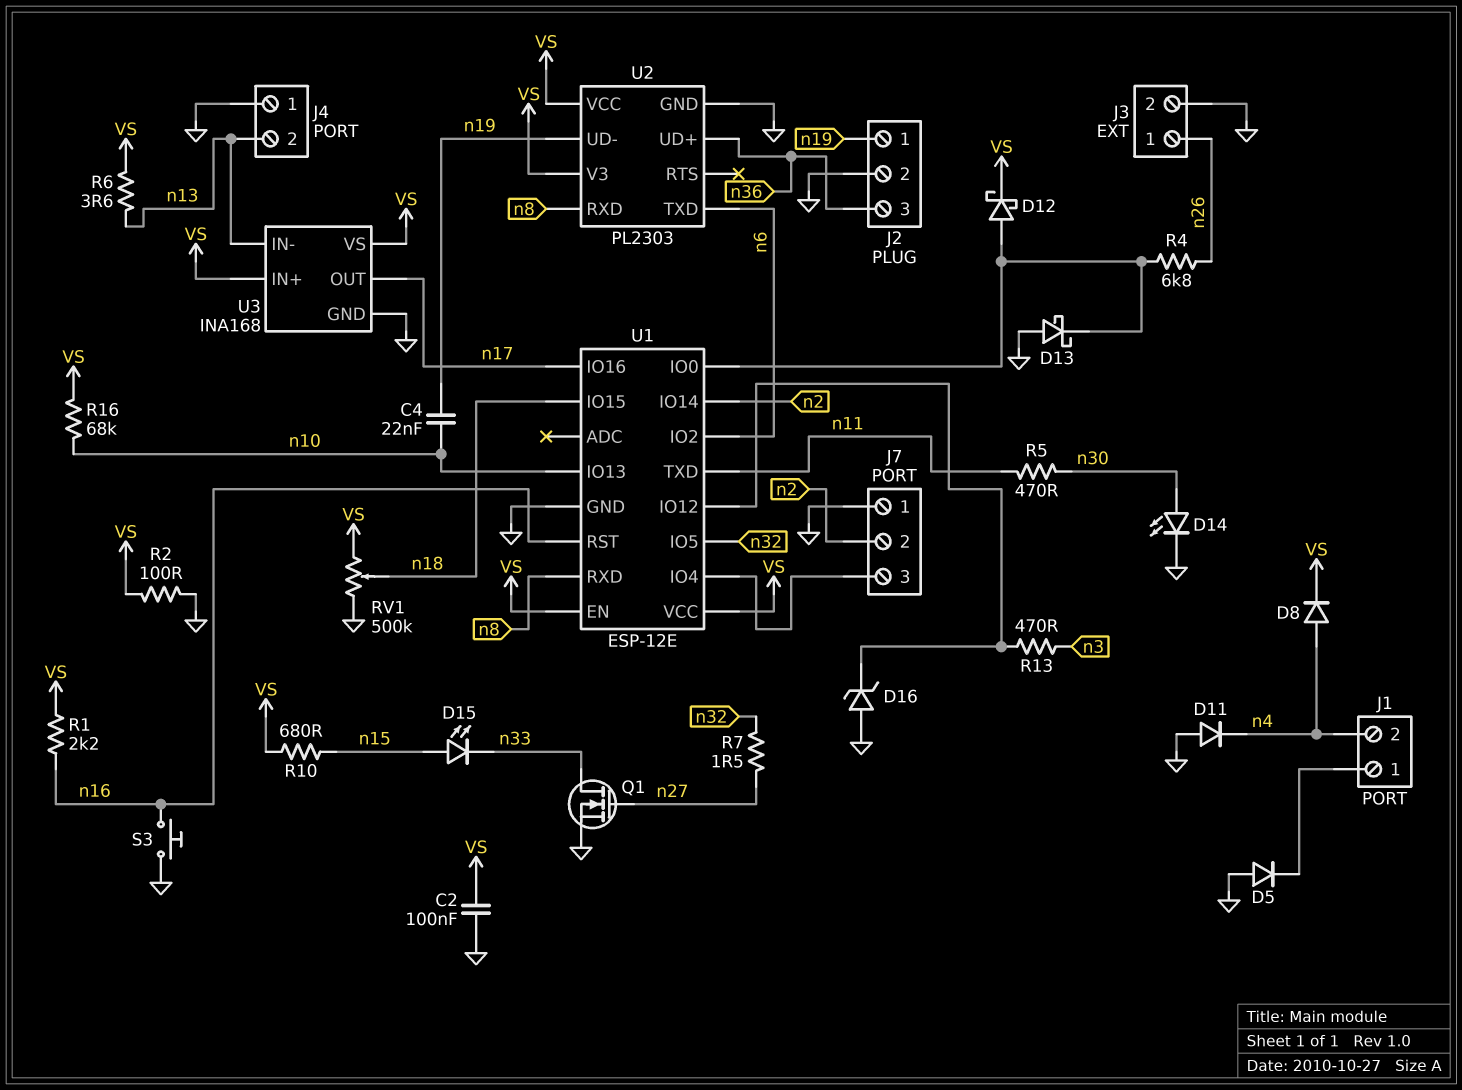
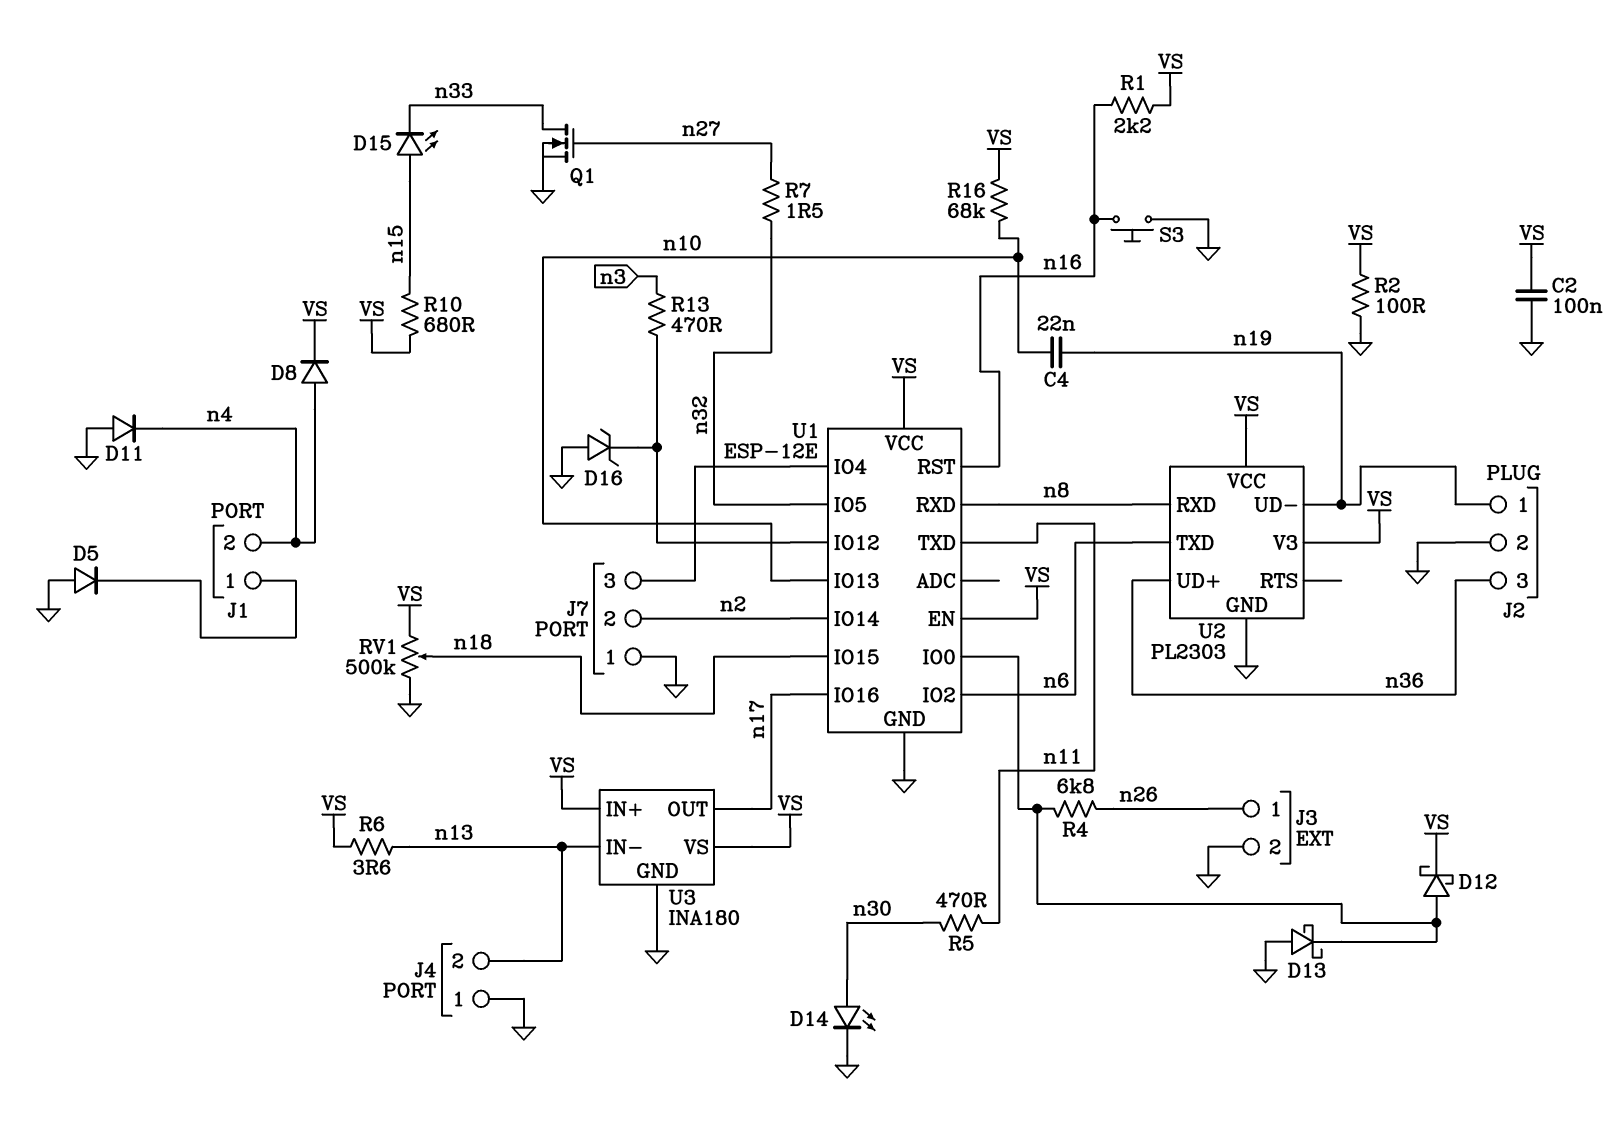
U3: INA168 -> INA180

